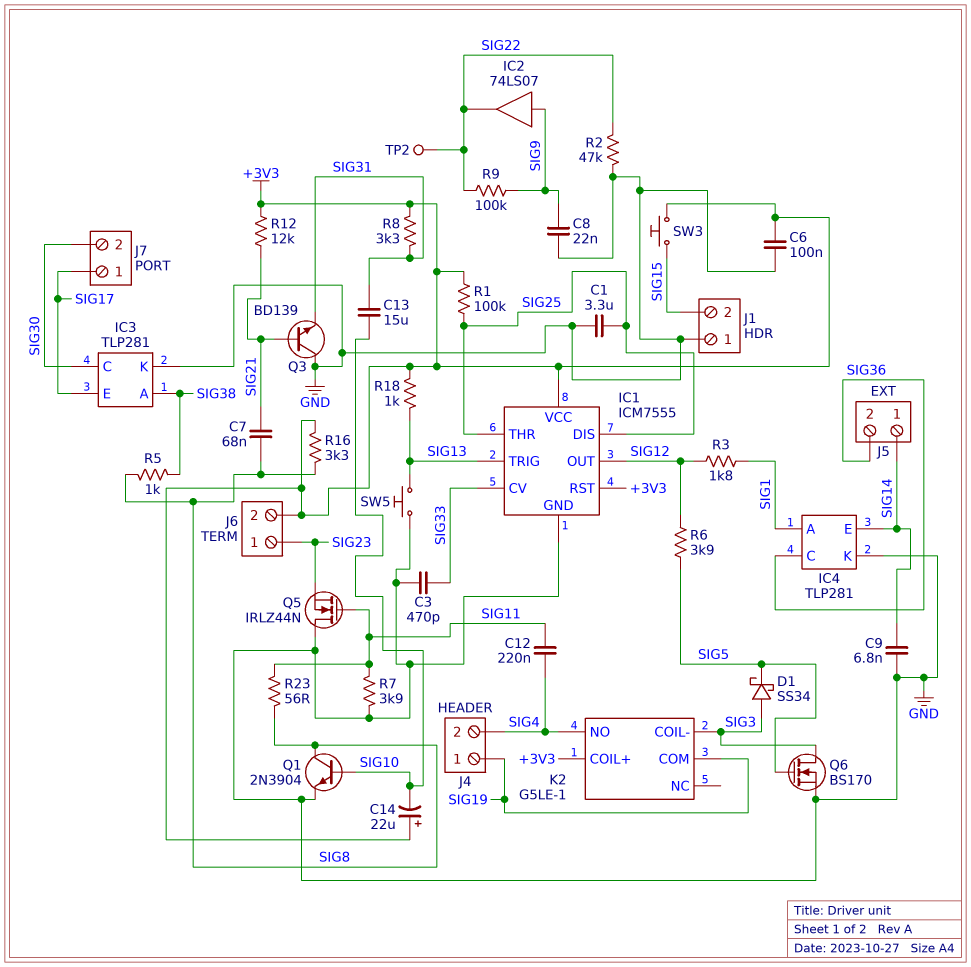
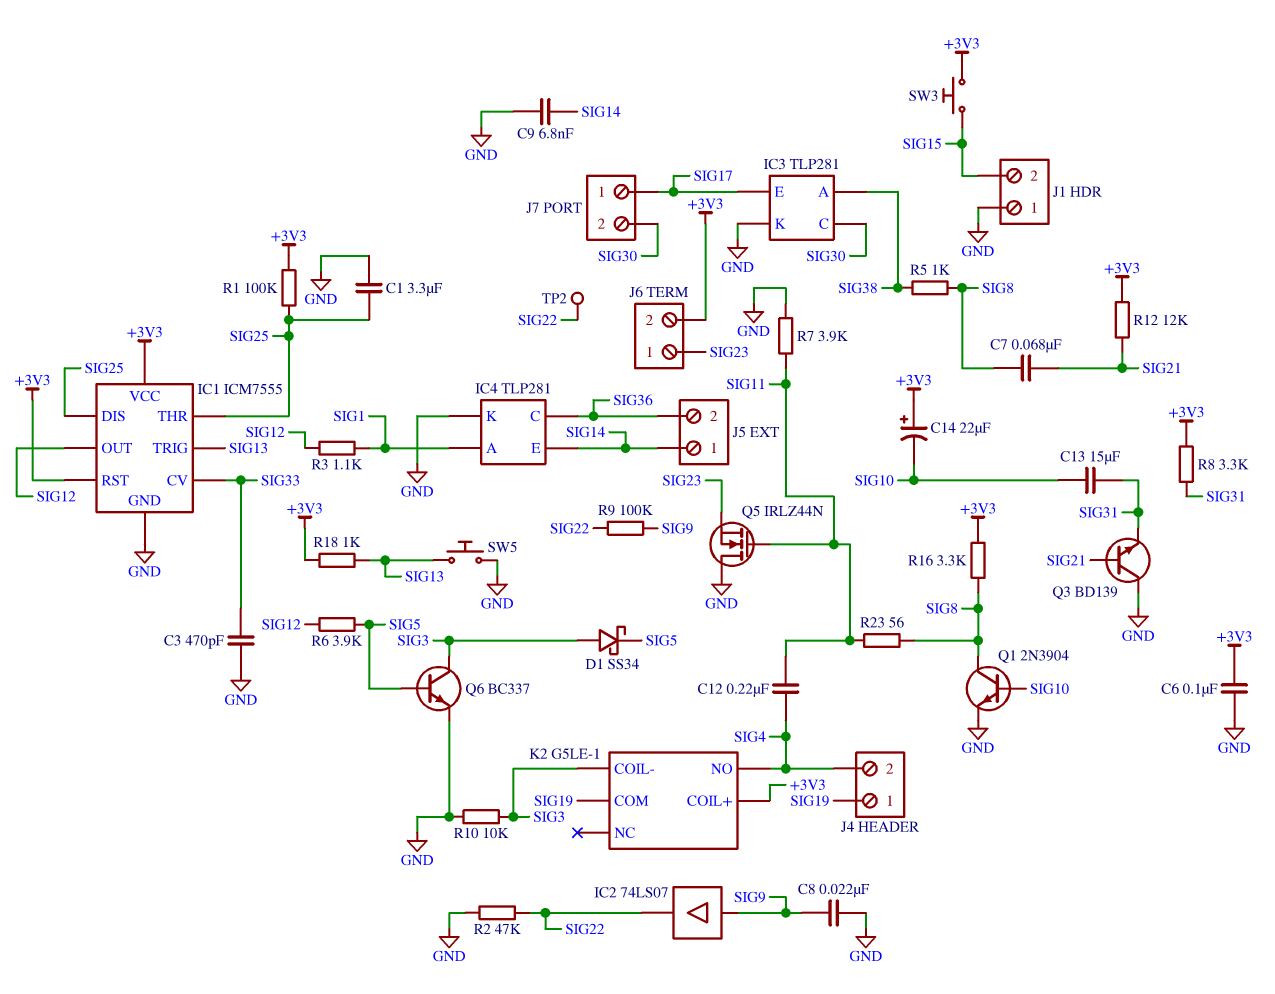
Q6: NMOS BS170 (G SIG5, D SIG3, S GND) -> NPN BC337 (B SIG5, C SIG3, E GND)
R3: 1.8k (SIG1, SIG12) -> 1.1k (SIG1, SIG12)
R10: none -> 10k (GND, SIG3)

